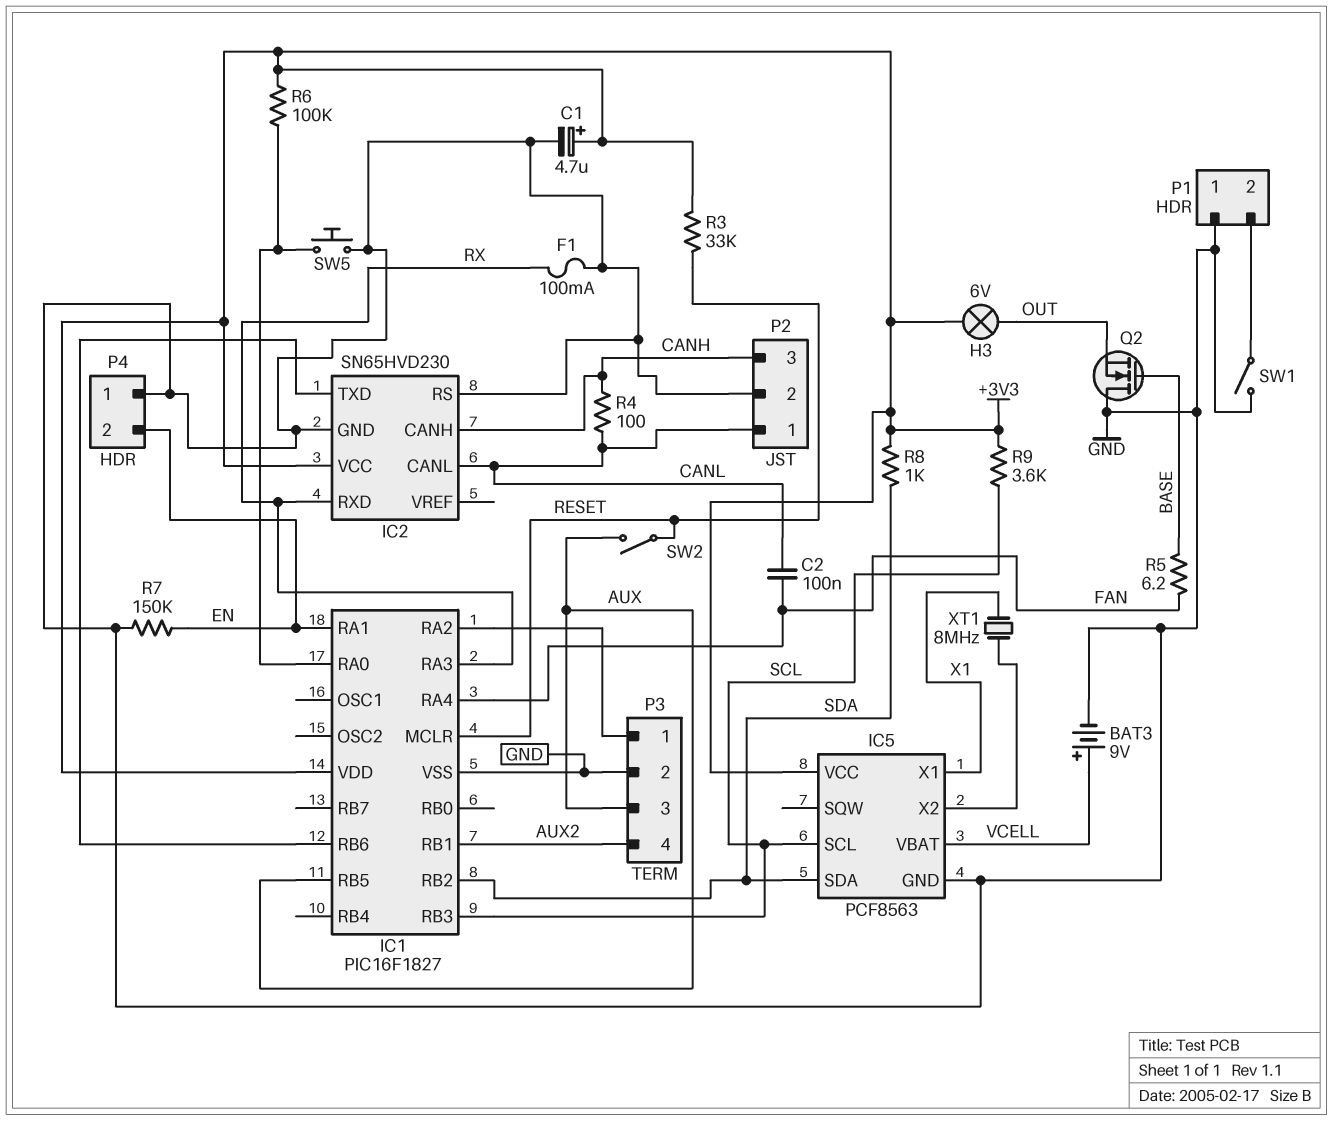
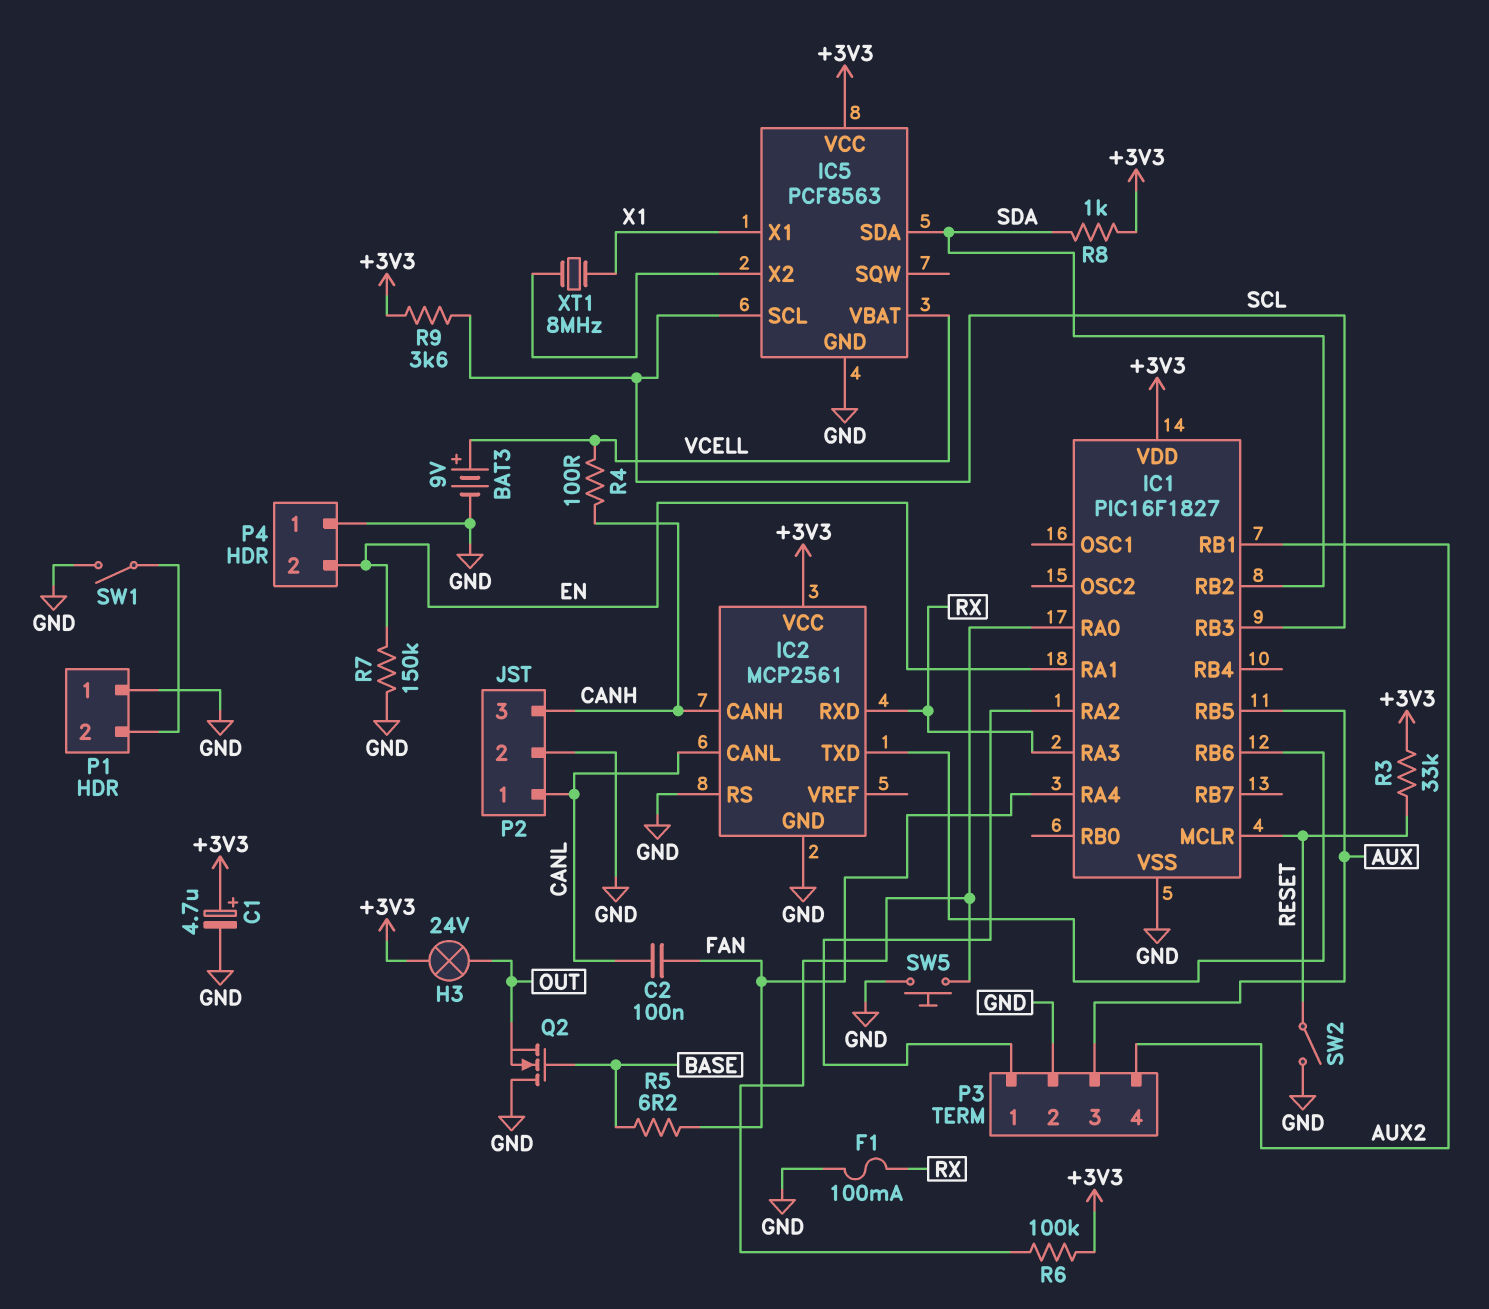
H3: lamp 6V (+3V3, OUT) -> lamp 24V (+3V3, OUT)
IC2: SN65HVD230 -> MCP2561
R4: 100 (CANH, CANL) -> 100 (CANH, VCELL)
SW2: switch (AUX, RESET) -> switch (GND, RESET)

